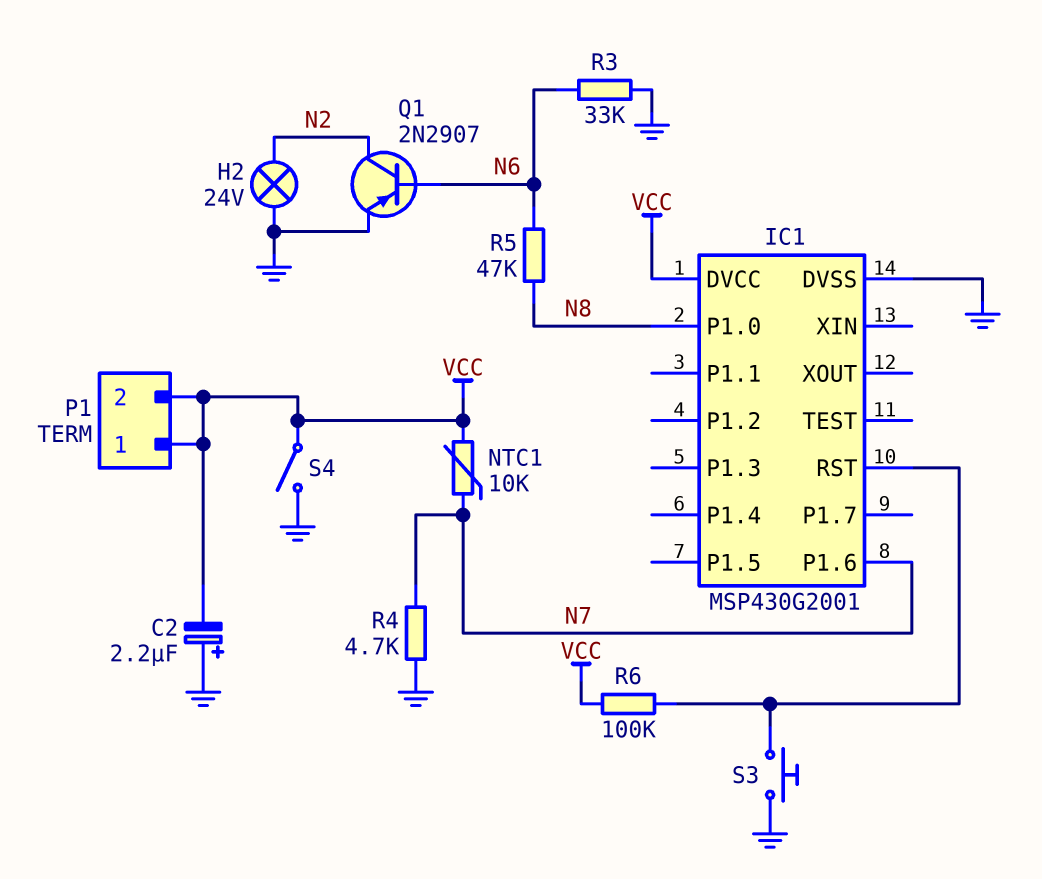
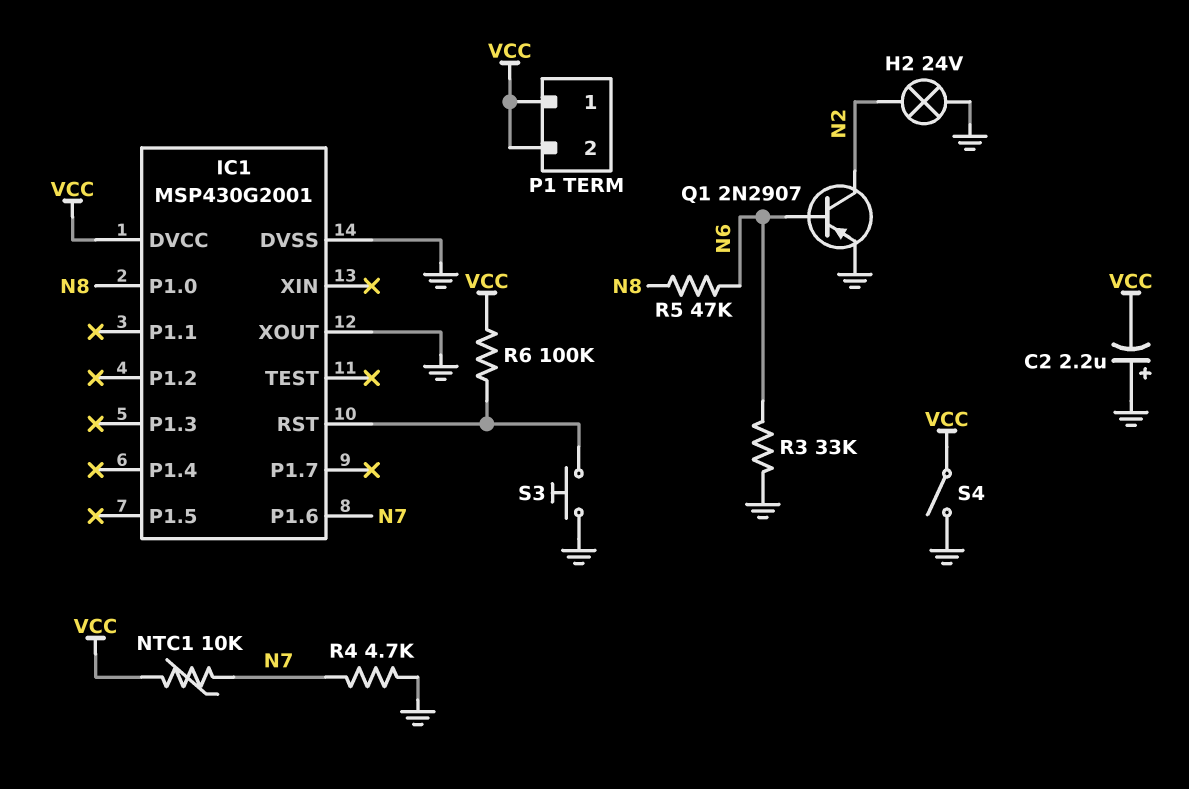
IC1 pin XOUT: none -> GND

